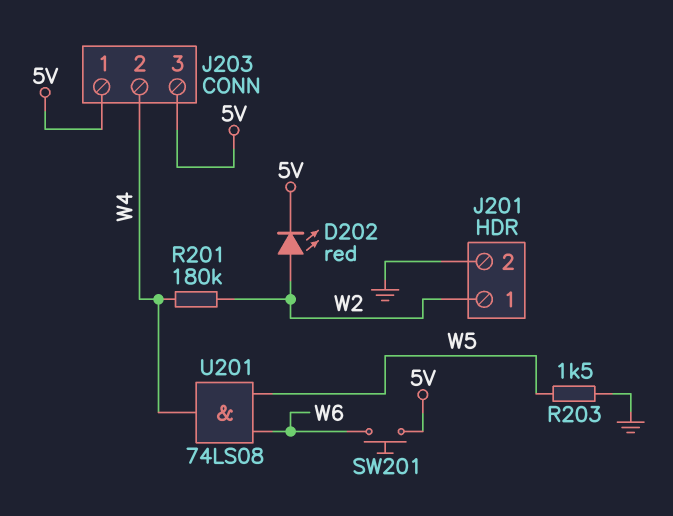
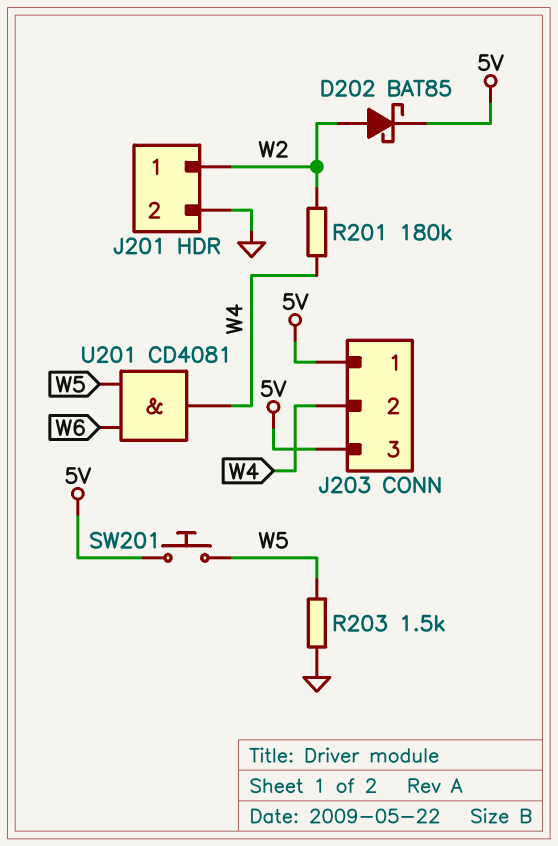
D202: LED red (A W2, K 5V) -> schottky BAT85 (A W2, K 5V)
SW201: button (5V, W6) -> button (5V, W5)
U201: AND 74LS08 (in W5, in W6, out W4) -> AND CD4081 (in W5, in W6, out W4)

